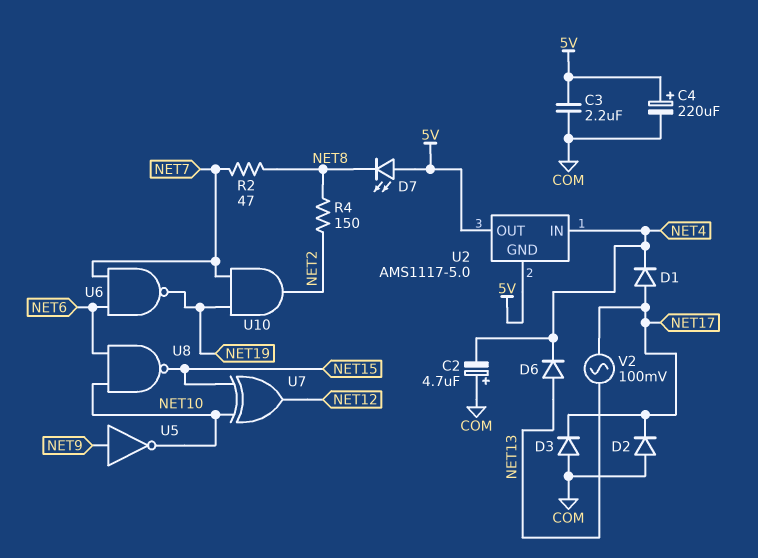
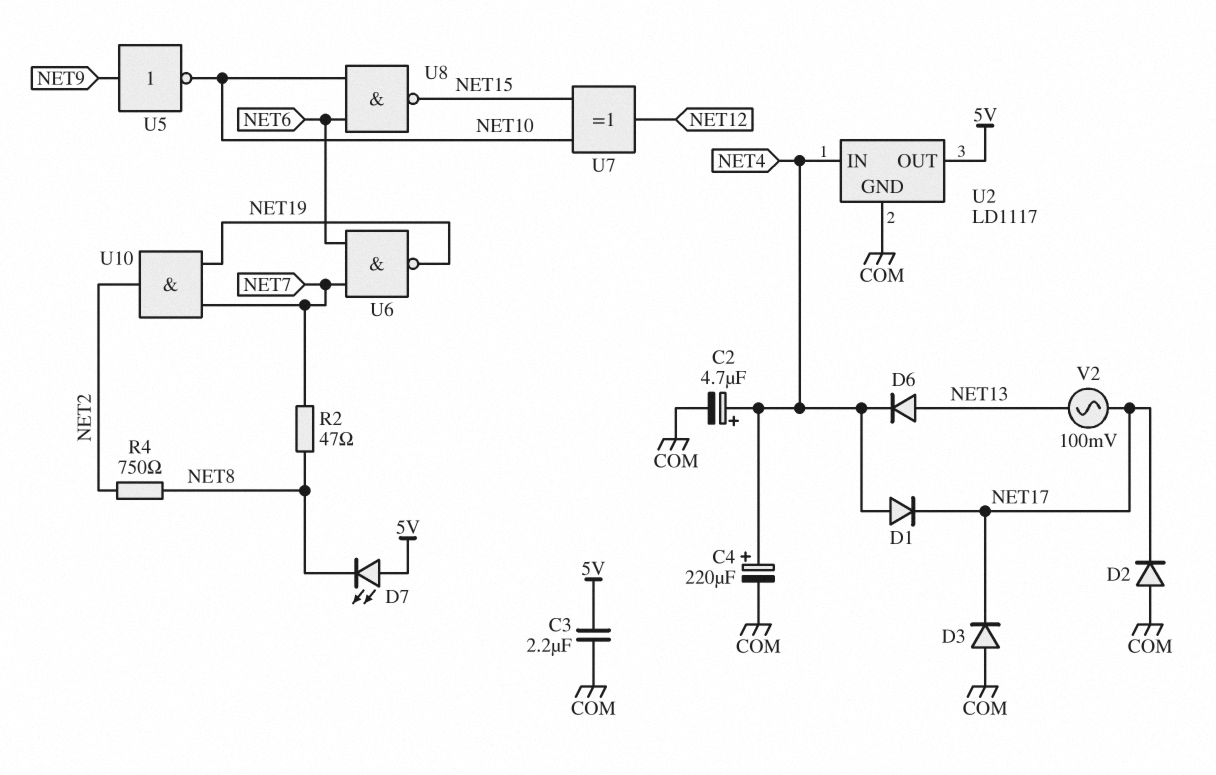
C2: 4.7uF (plus COM, minus NET4) -> 4.7uF (plus NET4, minus COM)
C4: 220uF (plus 5V, minus COM) -> 220uF (plus NET4, minus COM)
D1: diode (A NET17, K NET4) -> diode (A NET4, K NET17)
R4: 150 (NET2, NET8) -> 750 (NET2, NET8)
U2: AMS1117-5.0 -> LD1117
U2 pin GND: 5V -> COM

